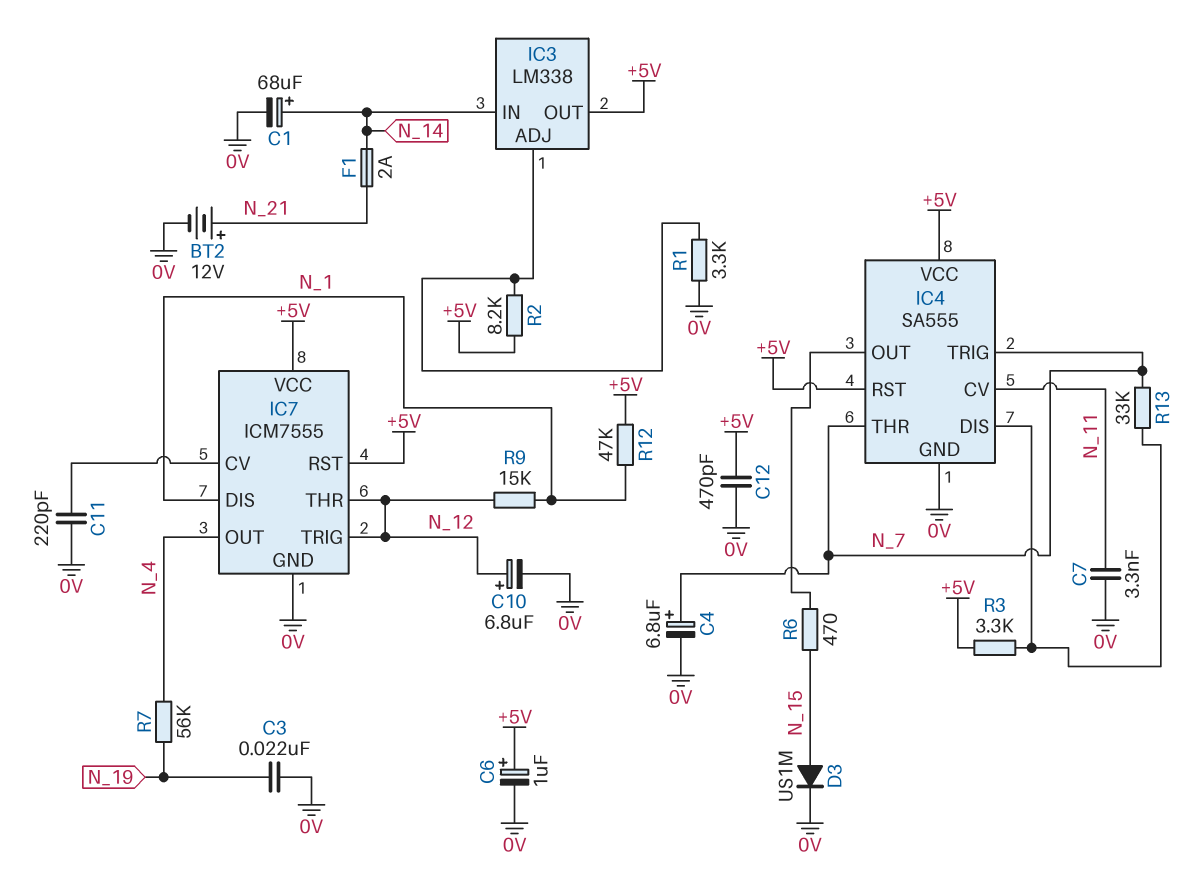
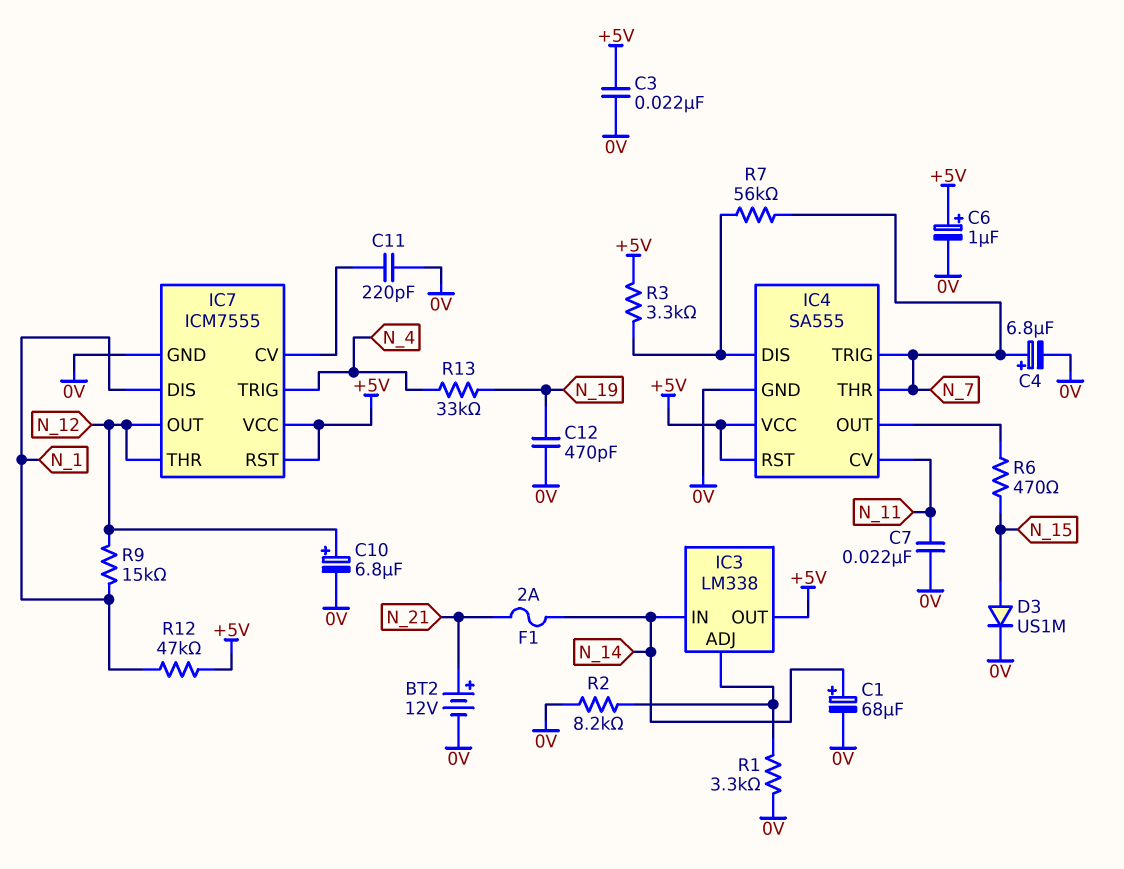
C3: 22nF (0V, N_19) -> 22nF (+5V, 0V)
C7: 3.3nF (0V, N_11) -> 22nF (0V, N_11)
C12: 470pF (+5V, 0V) -> 470pF (0V, N_19)
IC7 pin OUT: N_4 -> N_12
IC7 pin TRIG: N_12 -> N_4
R2: 8.2k (+5V, IC3/ADJ) -> 8.2k (0V, IC3/ADJ)
R7: 56k (N_4, N_19) -> 56k (IC4/DIS, N_7)
R13: 33k (IC4/DIS, N_7) -> 33k (N_4, N_19)

